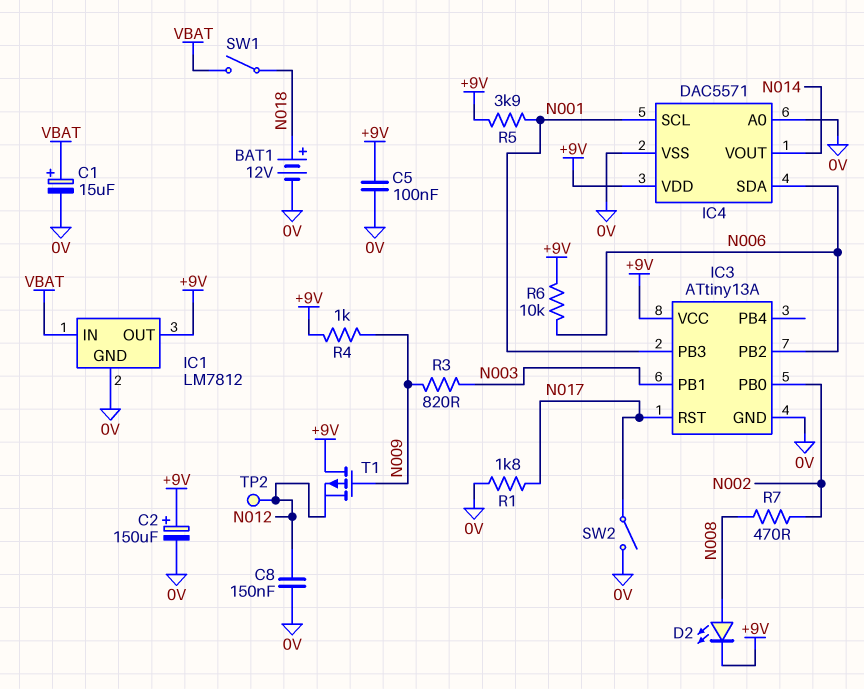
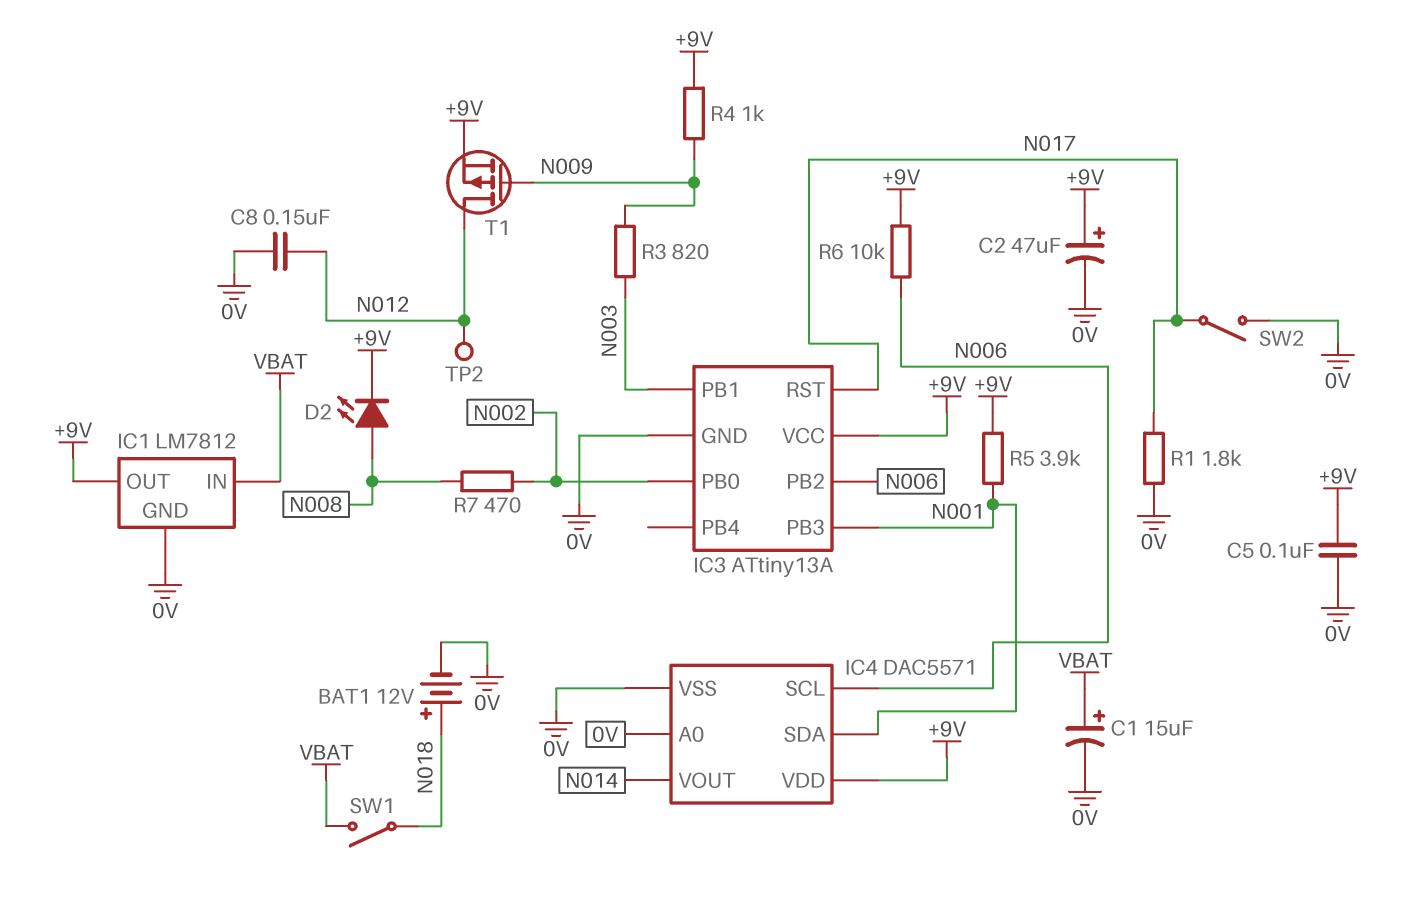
C2: 150uF (plus +9V, minus 0V) -> 47uF (plus +9V, minus 0V)
IC4 pin SCL: N001 -> N006
IC4 pin SDA: N006 -> N001
T1: PMOS (G N009, D +9V, S N012) -> PMOS (G N009, D N012, S +9V)

